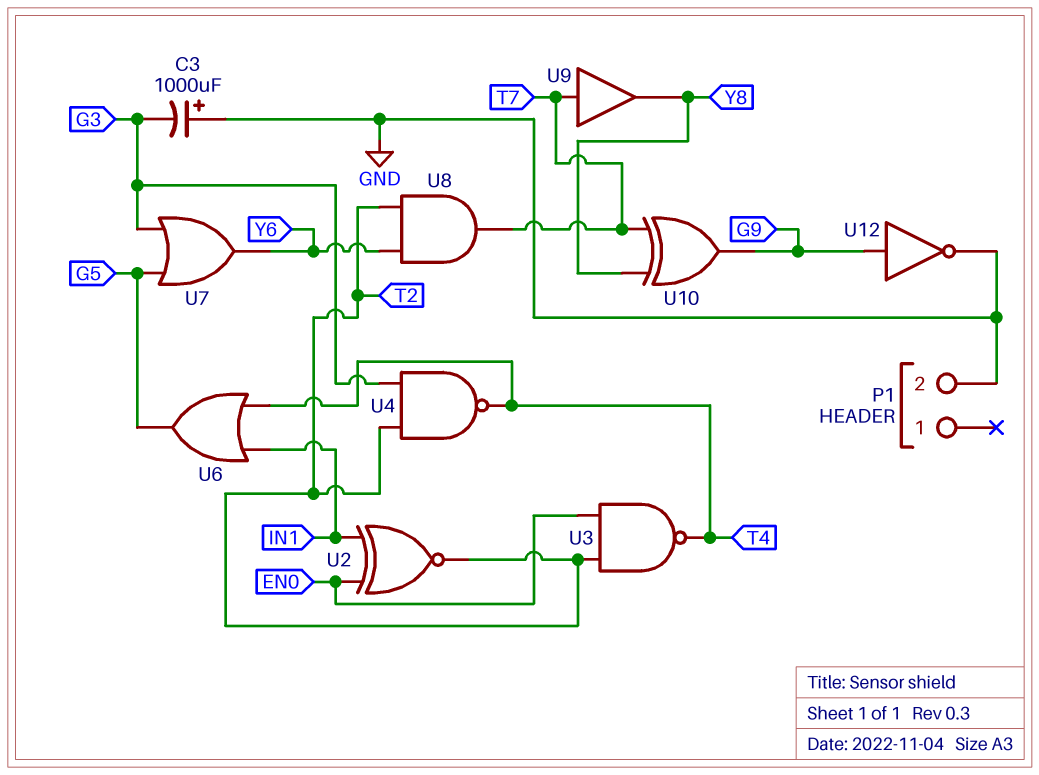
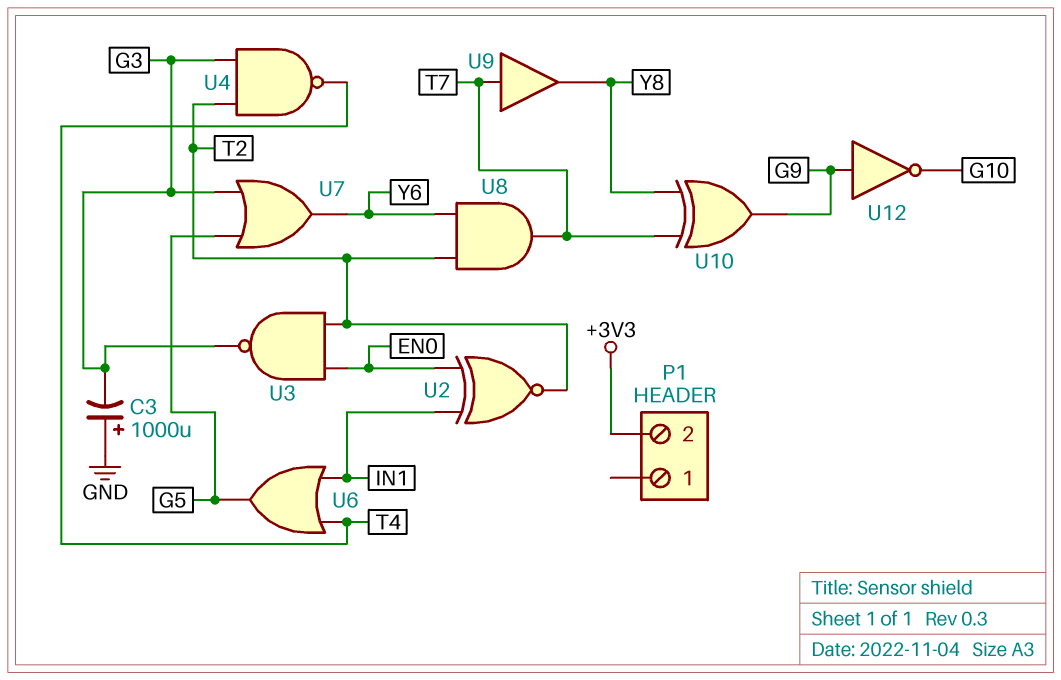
P1 pin 2: GND -> +3V3
U3: NAND (in EN0, in T2, out T4) -> NAND (in EN0, in T2, out G3)
U12: NOT (in G9, out GND) -> NOT (in G9, out G10)

